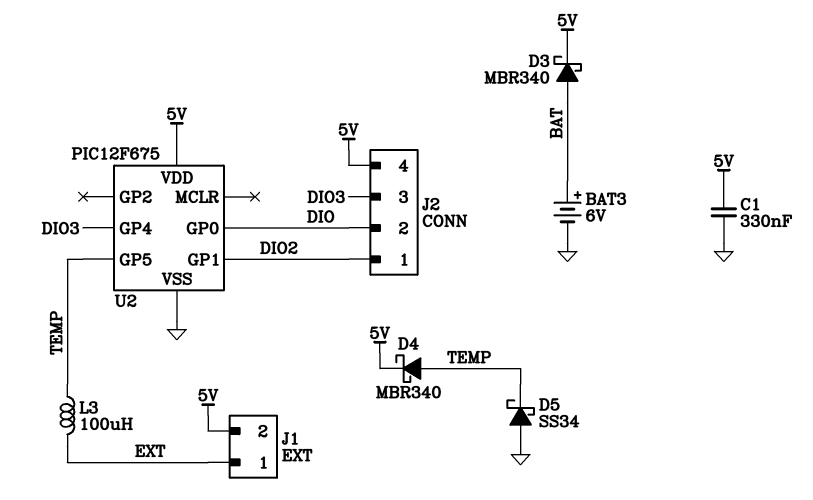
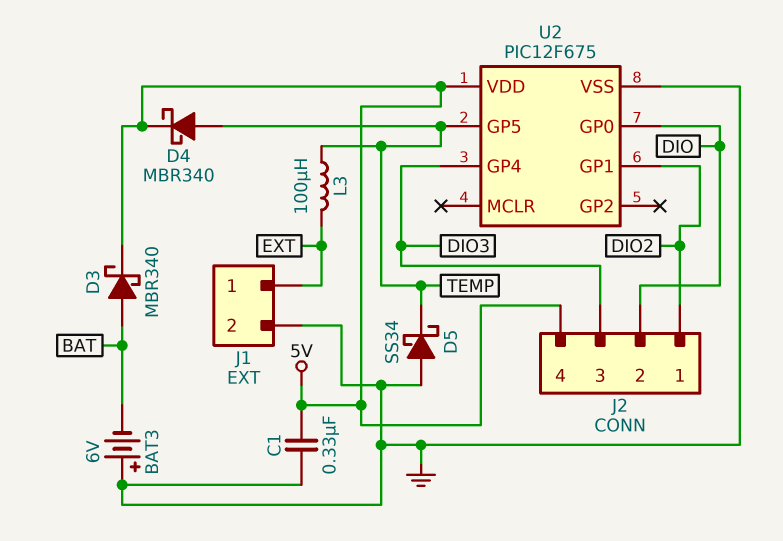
BAT3: 6V (plus BAT, minus GND) -> 6V (plus GND, minus BAT)
J1 pin 2: 5V -> GND

